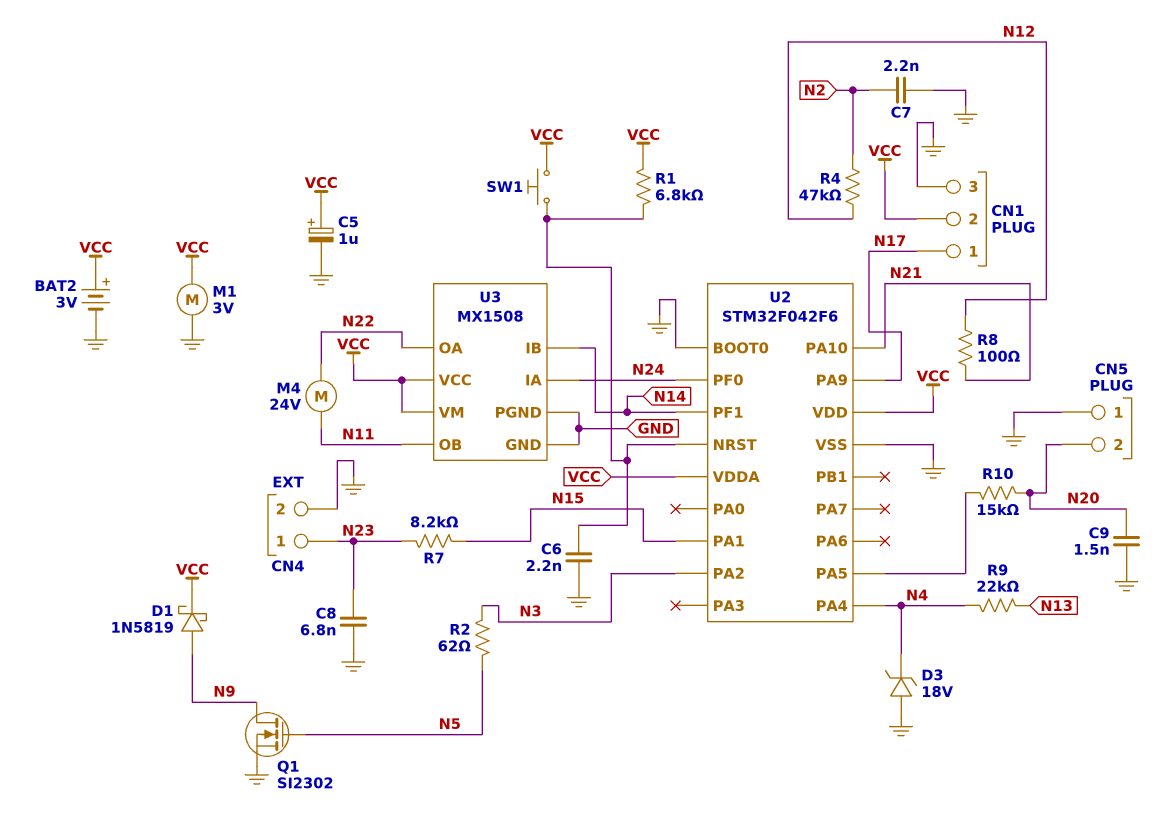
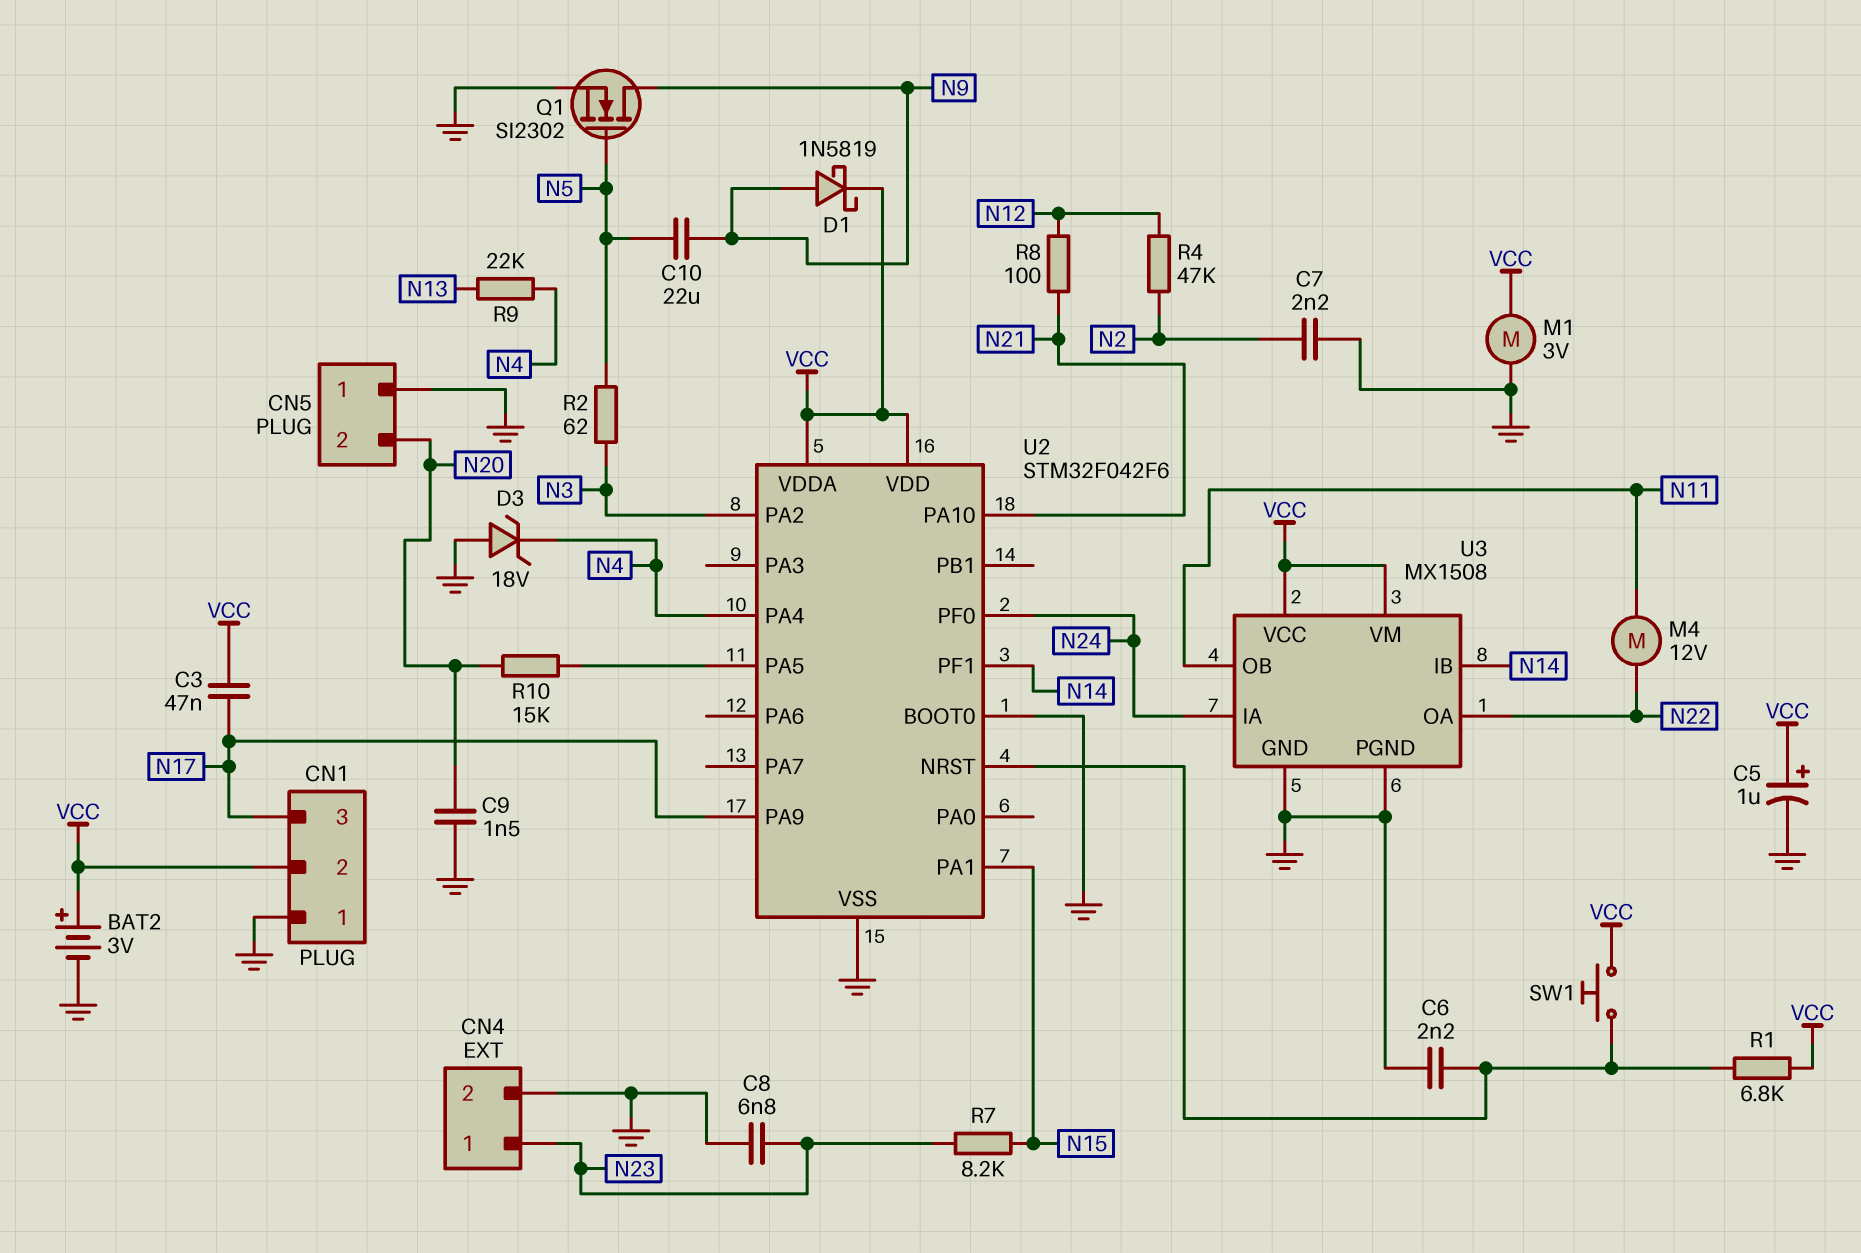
C3: none -> 47nF (N17, VCC)
C10: none -> 22uF (N5, N9)
CN1 pin 1: N17 -> GND
CN1 pin 3: GND -> N17
M4: motor 24V (N11, N22) -> motor 12V (N11, N22)

